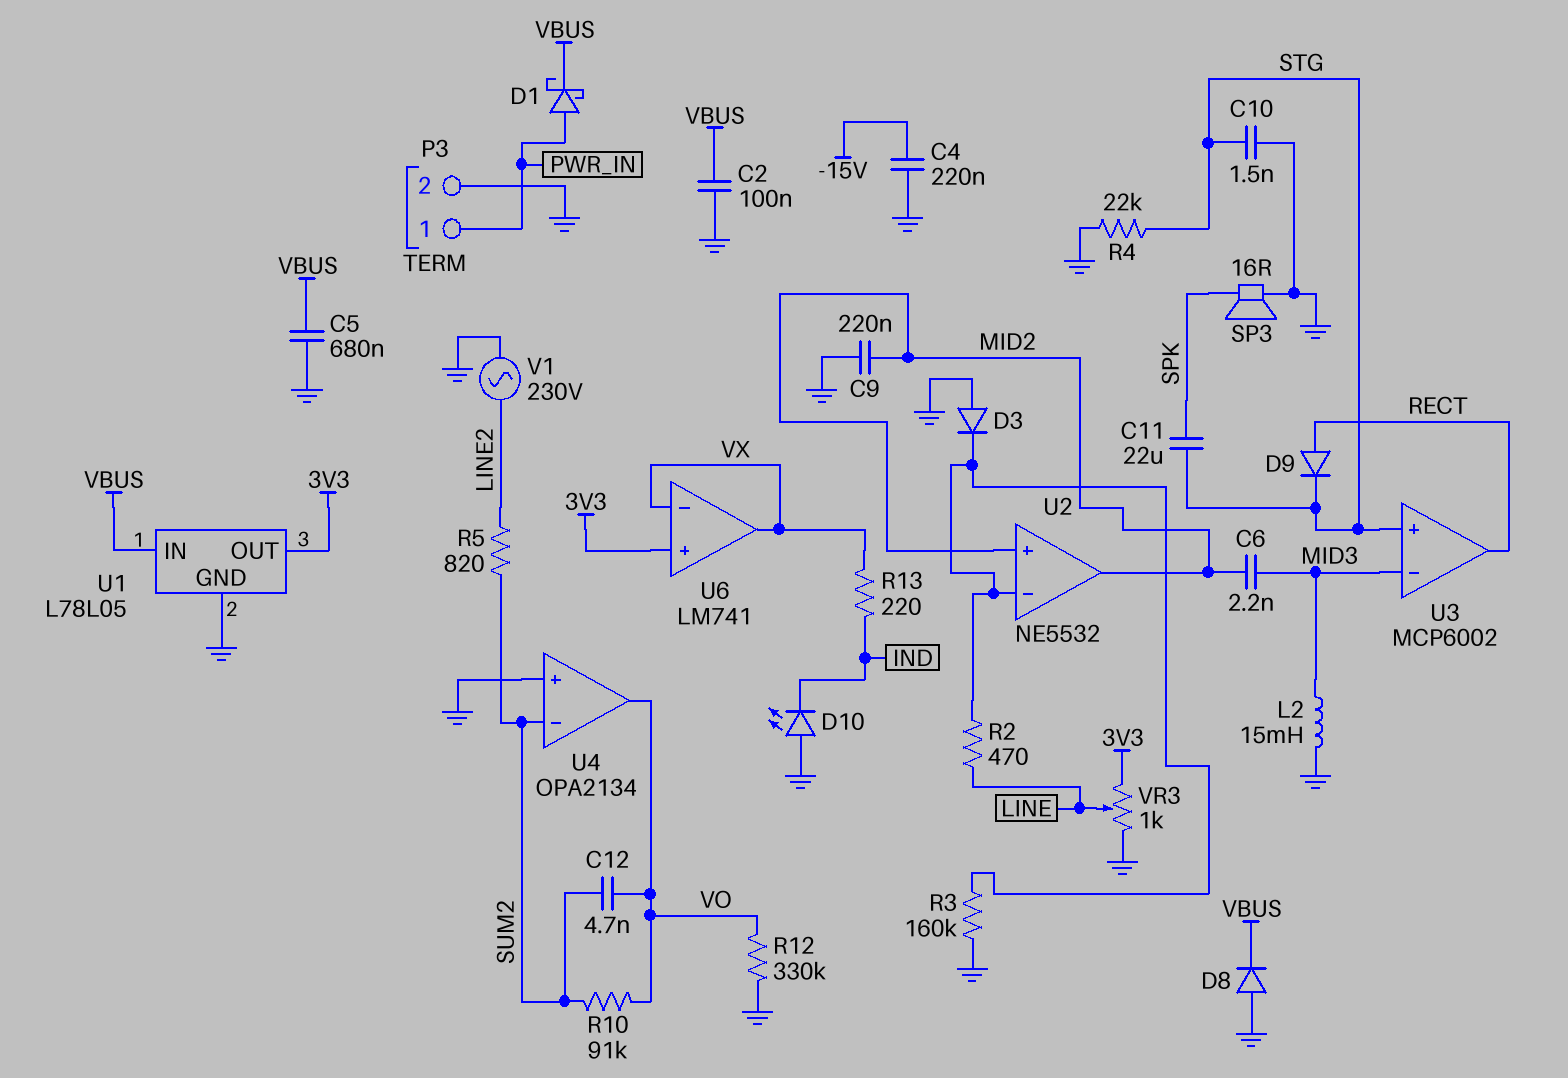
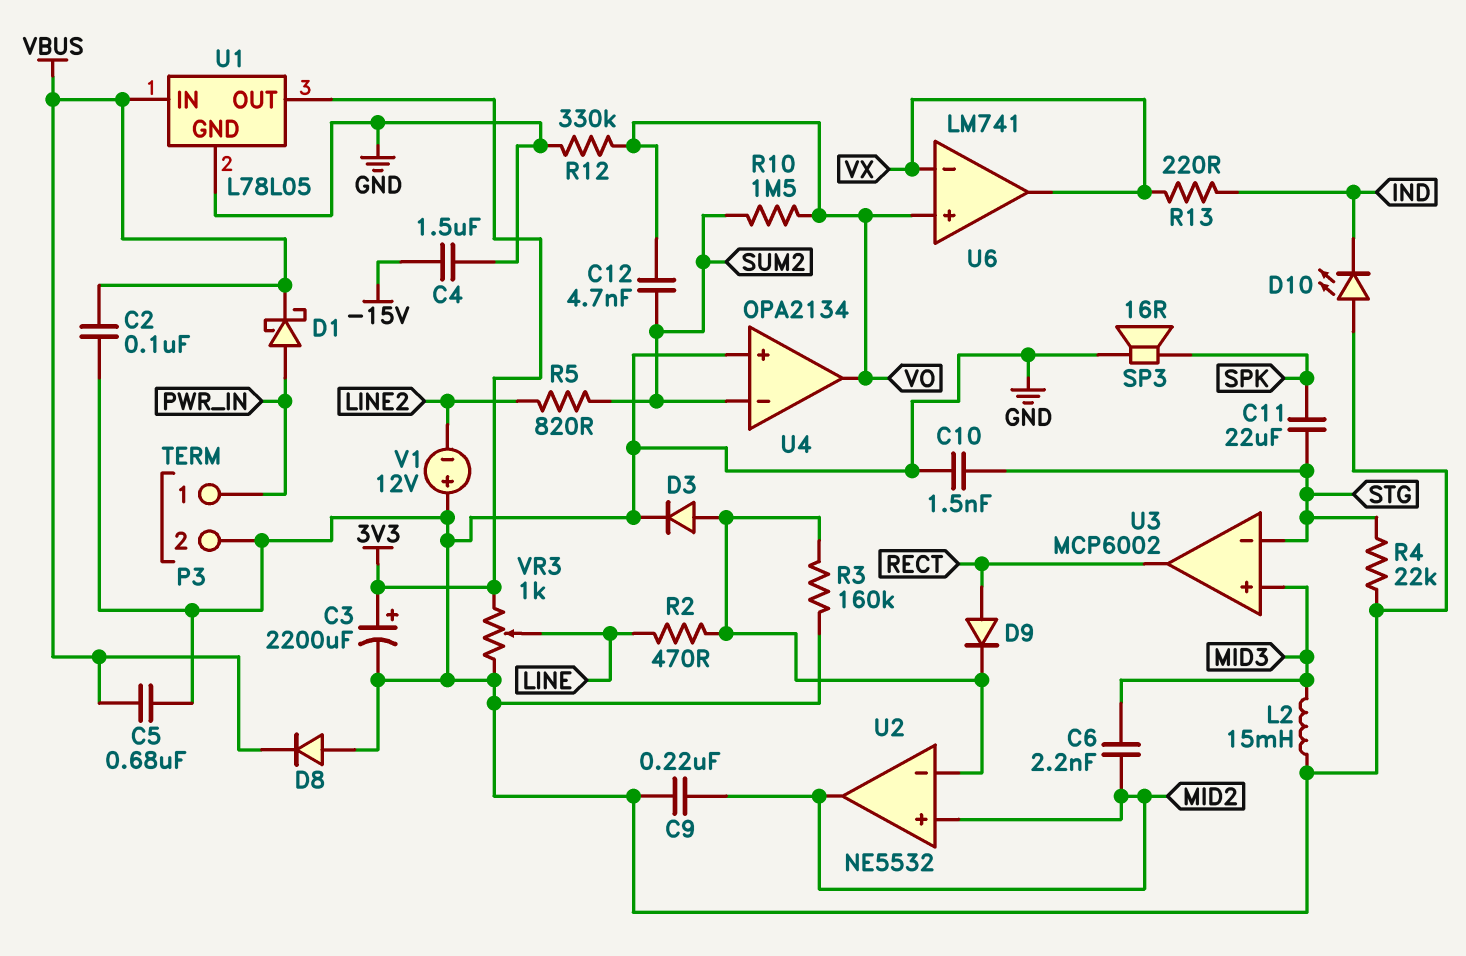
C3: none -> 2200uF (plus 3V3, minus GND)
C4: 220nF (-15V, GND) -> 1.5uF (-15V, GND)
D3: diode (A GND, K U2/in-) -> diode (A U2/in-, K GND)
D9: diode (A RECT, K STG) -> diode (A RECT, K U2/in-)
R10: 91k (SUM2, VO) -> 1.5M (SUM2, VO)
U3 pin in+: STG -> MID3
U3 pin in-: MID3 -> STG
U6 pin in+: 3V3 -> VO
V1: AC 230V (GND, LINE2) -> 12V (plus GND, minus LINE2)

